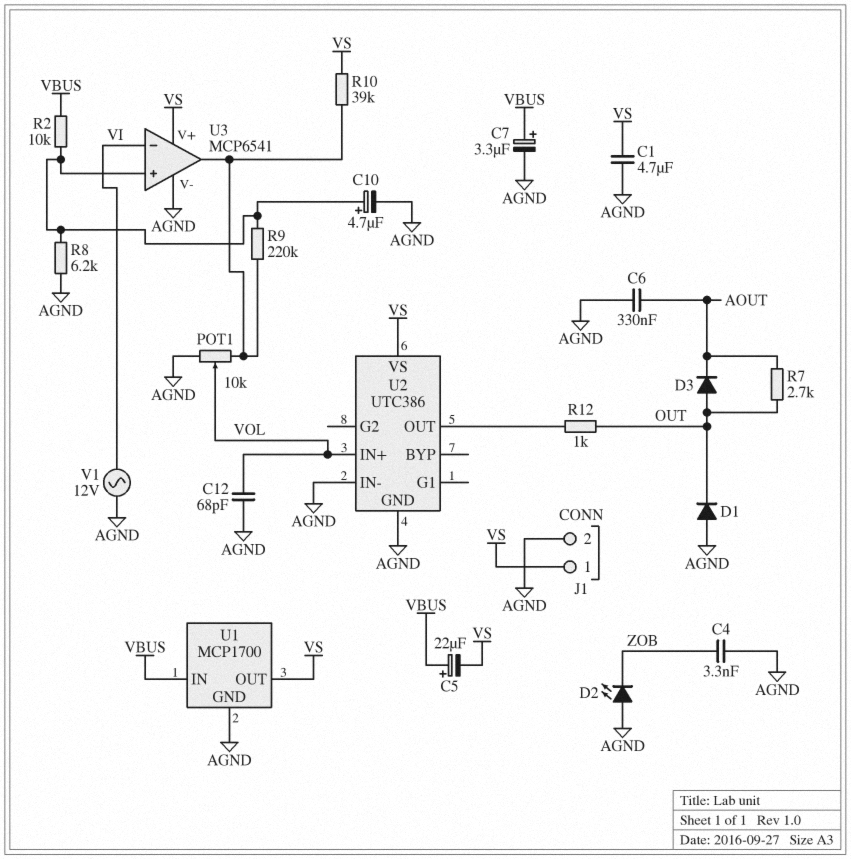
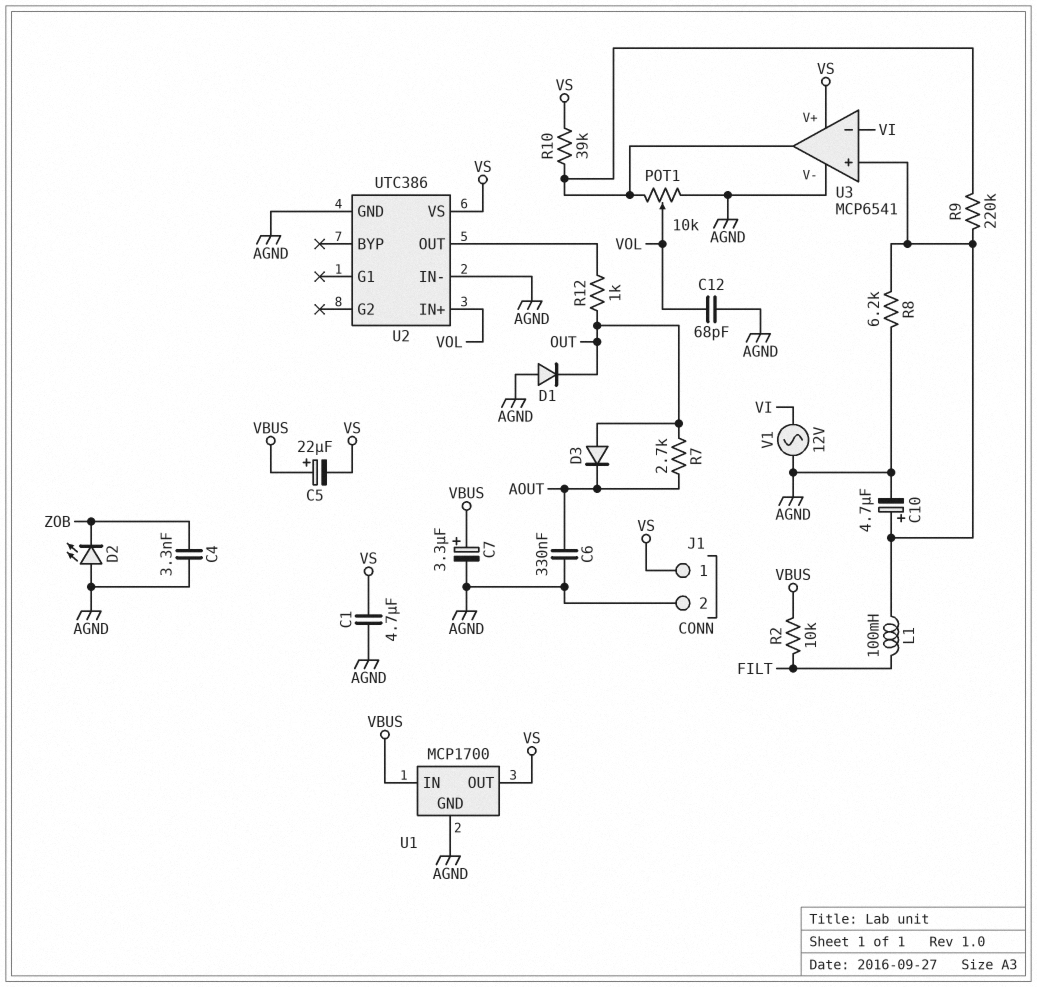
L1: none -> 100mH (FILT, U3/in+)
R2: 10k (U3/in+, VBUS) -> 10k (FILT, VBUS)

